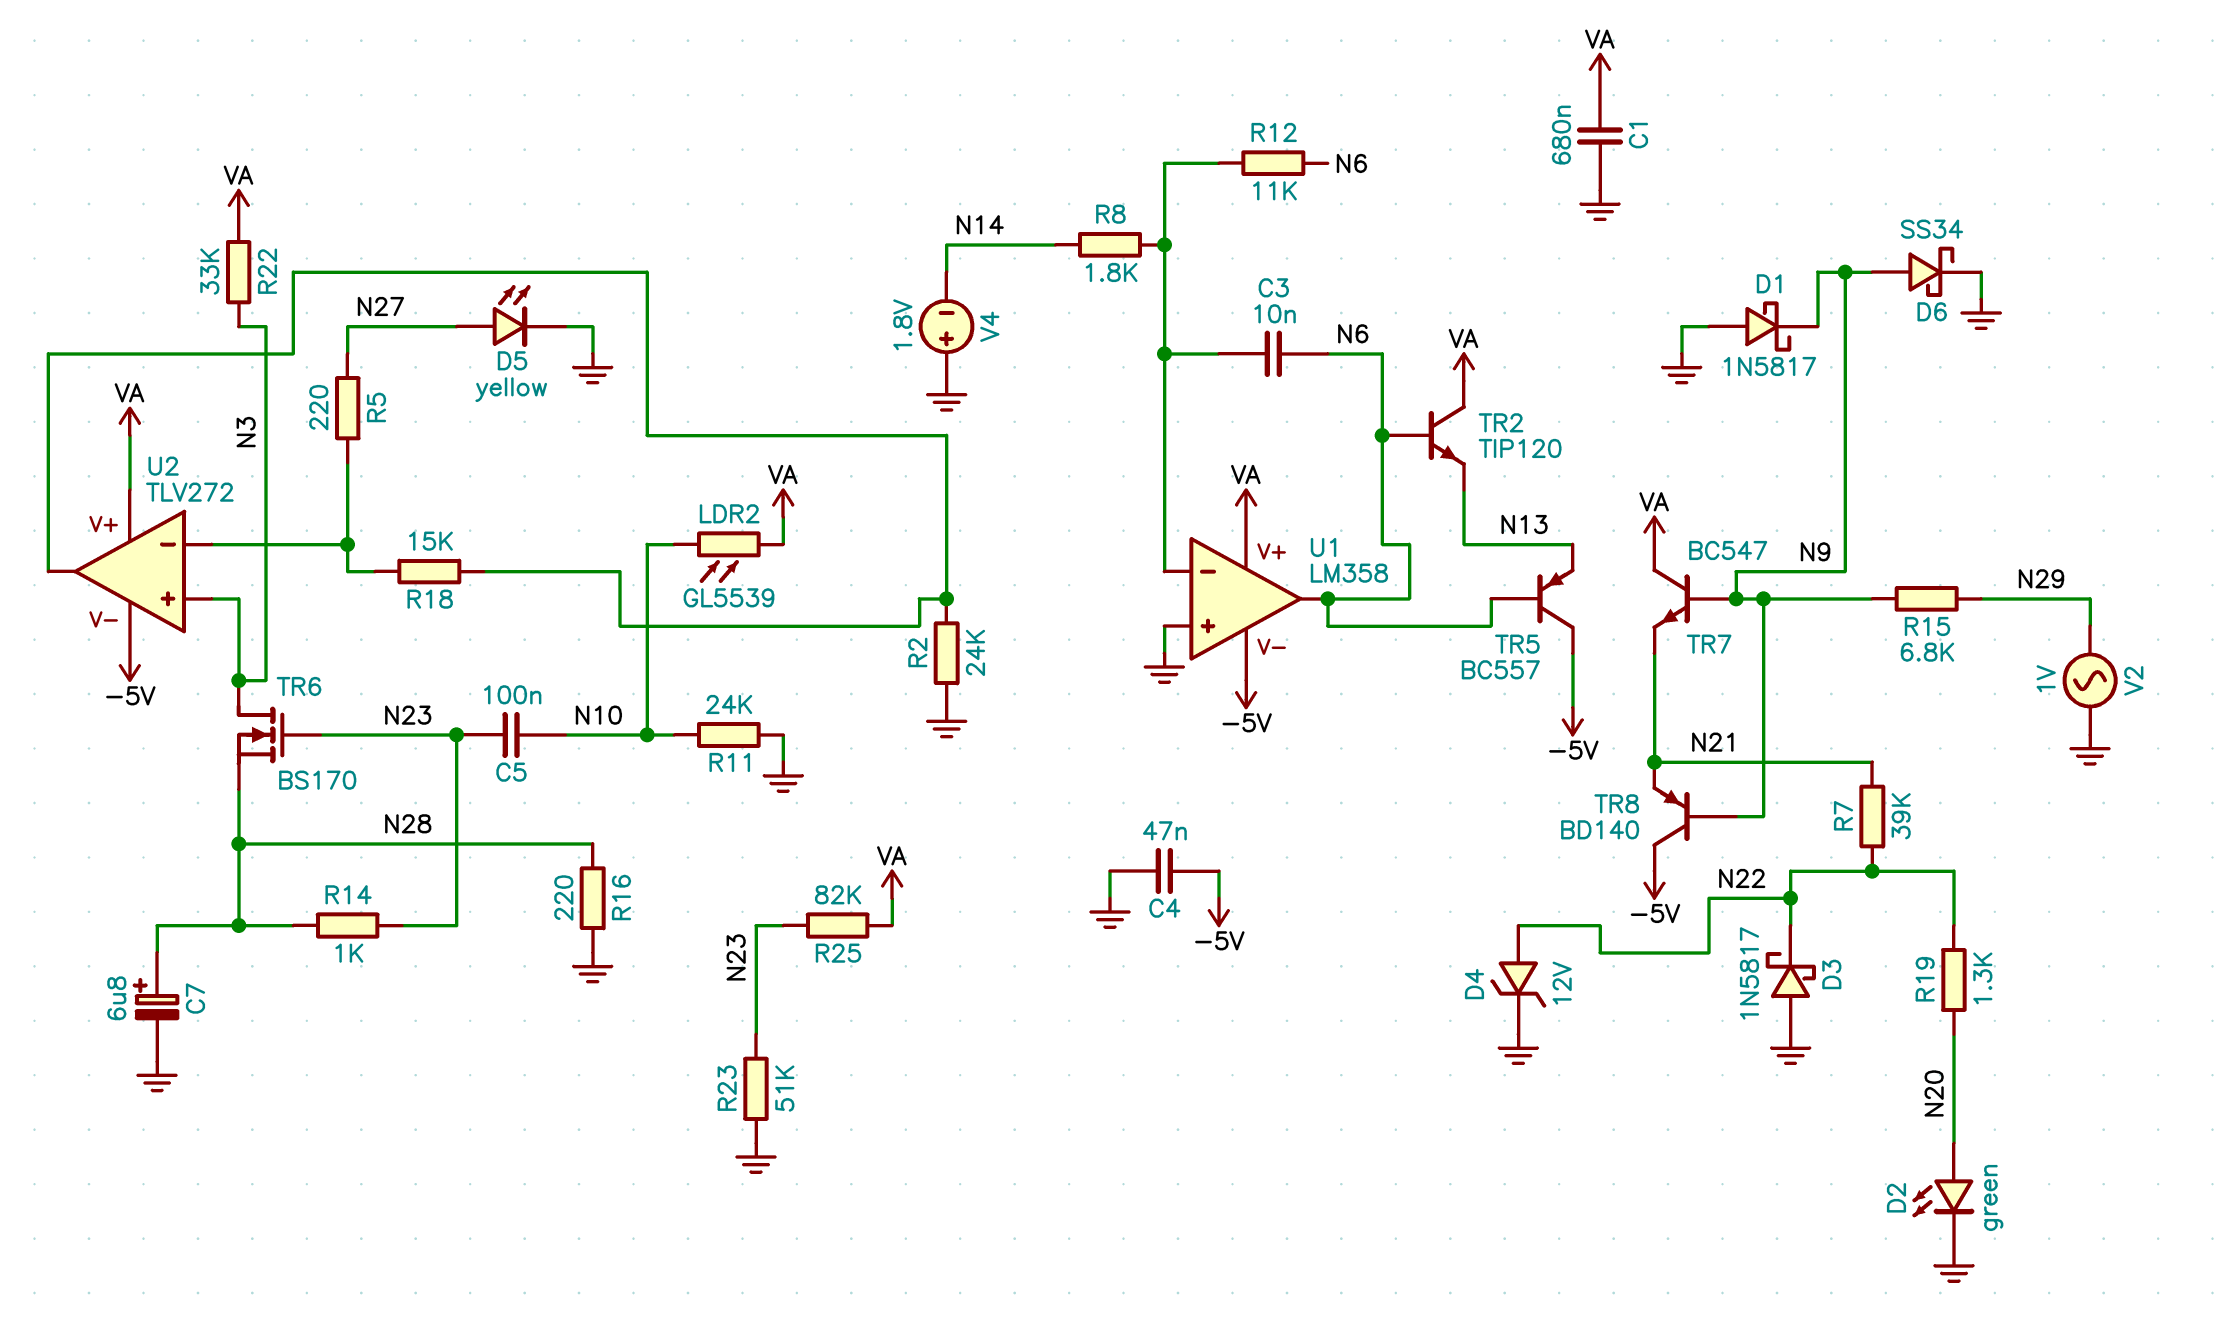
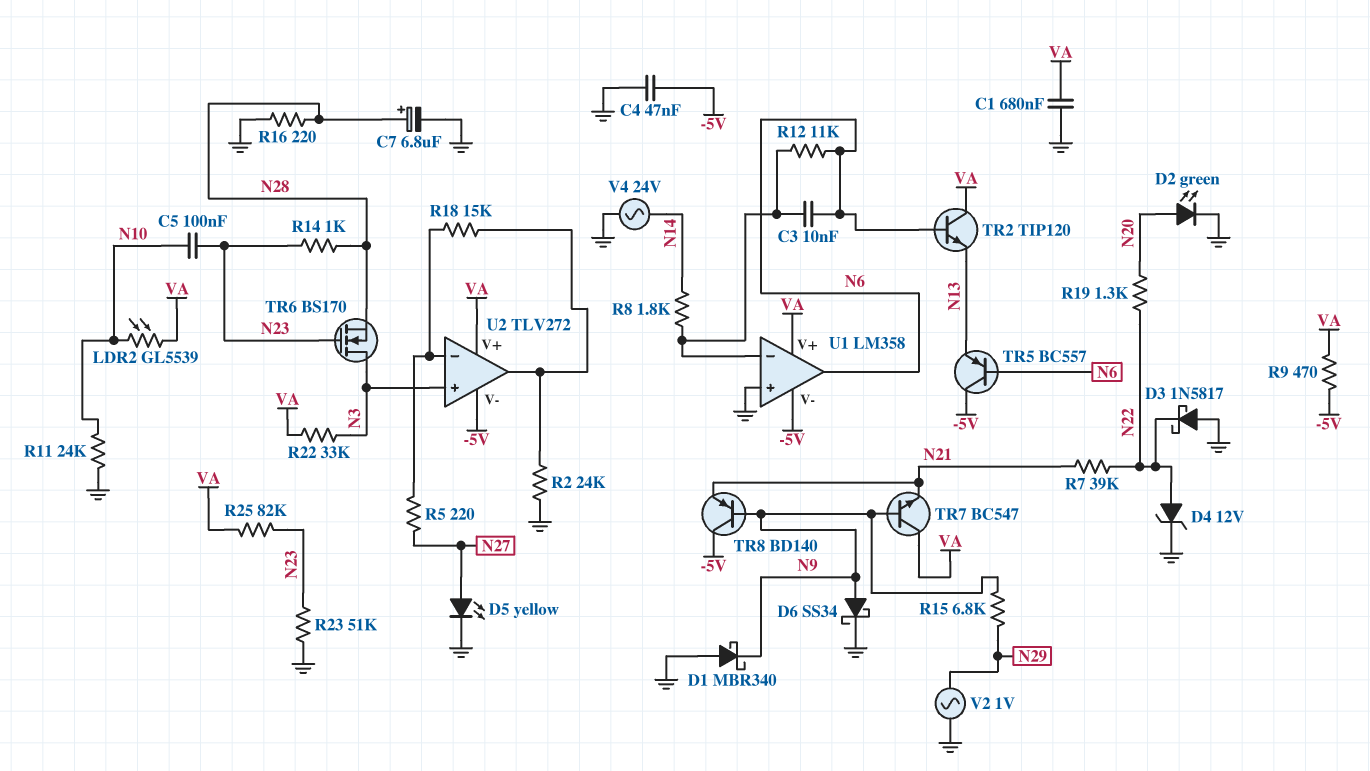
D1: schottky 1N5817 (A GND, K N9) -> schottky MBR340 (A GND, K N9)
R9: none -> 470 (-5V, VA)
V4: 1.8V (plus GND, minus N14) -> AC 24V (GND, N14)

